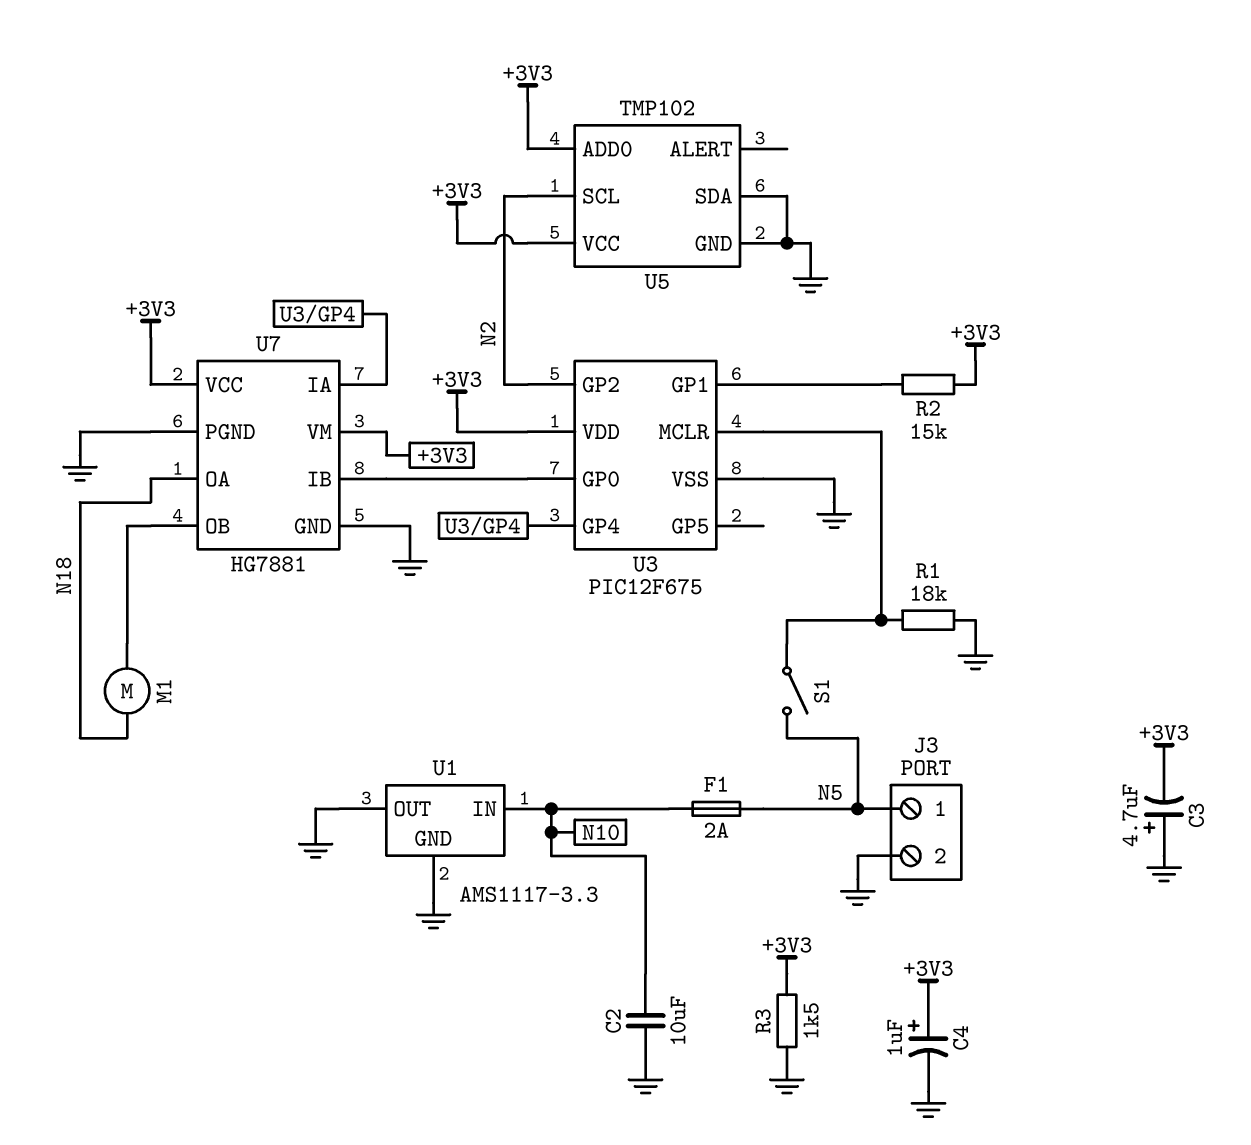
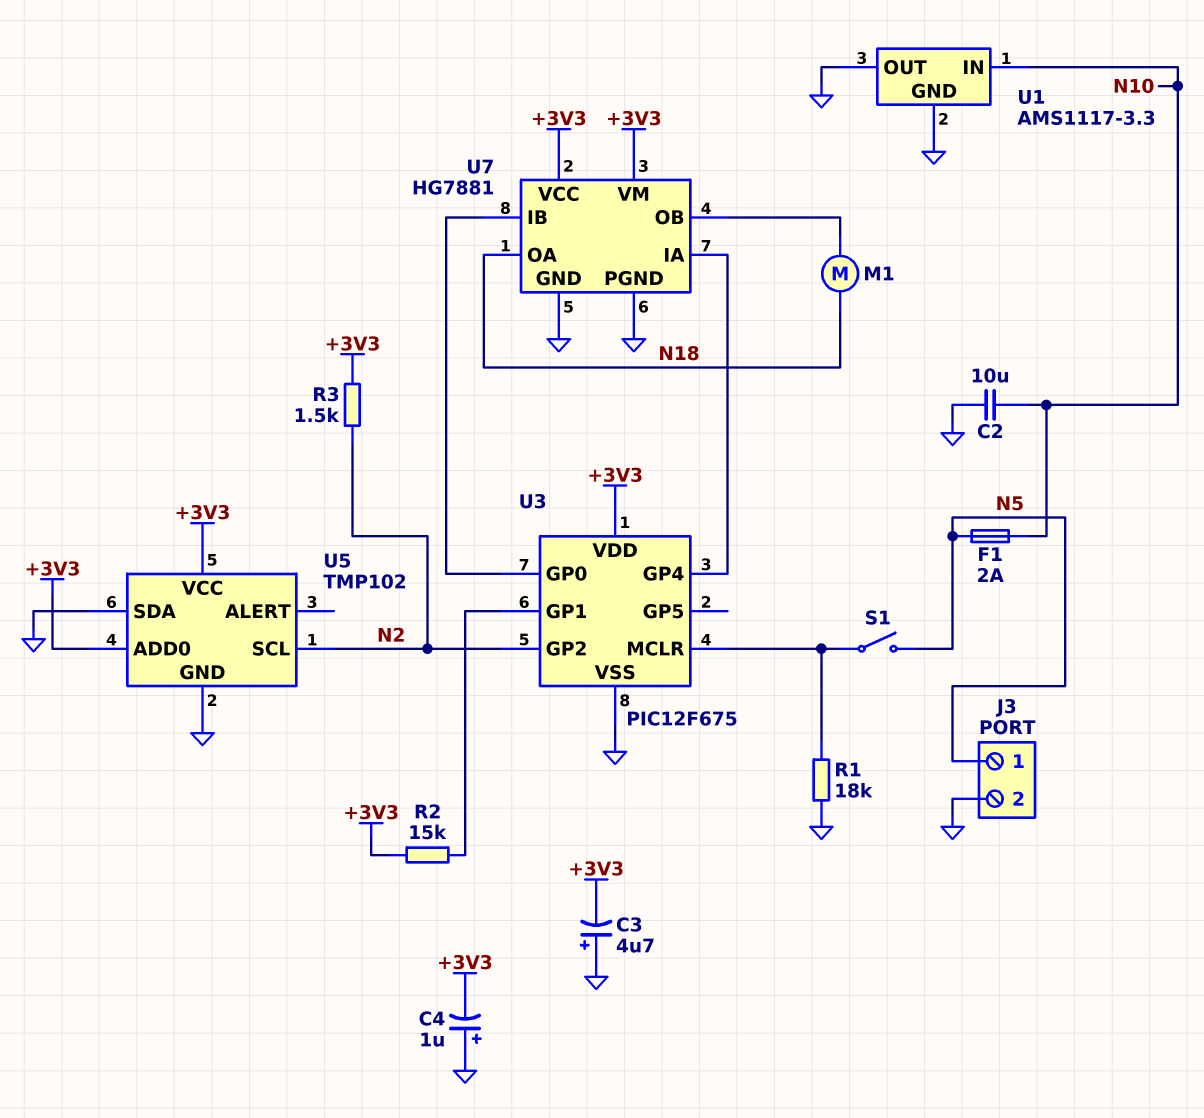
C4: 1uF (plus +3V3, minus GND) -> 1uF (plus GND, minus +3V3)
R3: 1.5k (+3V3, GND) -> 1.5k (+3V3, N2)

